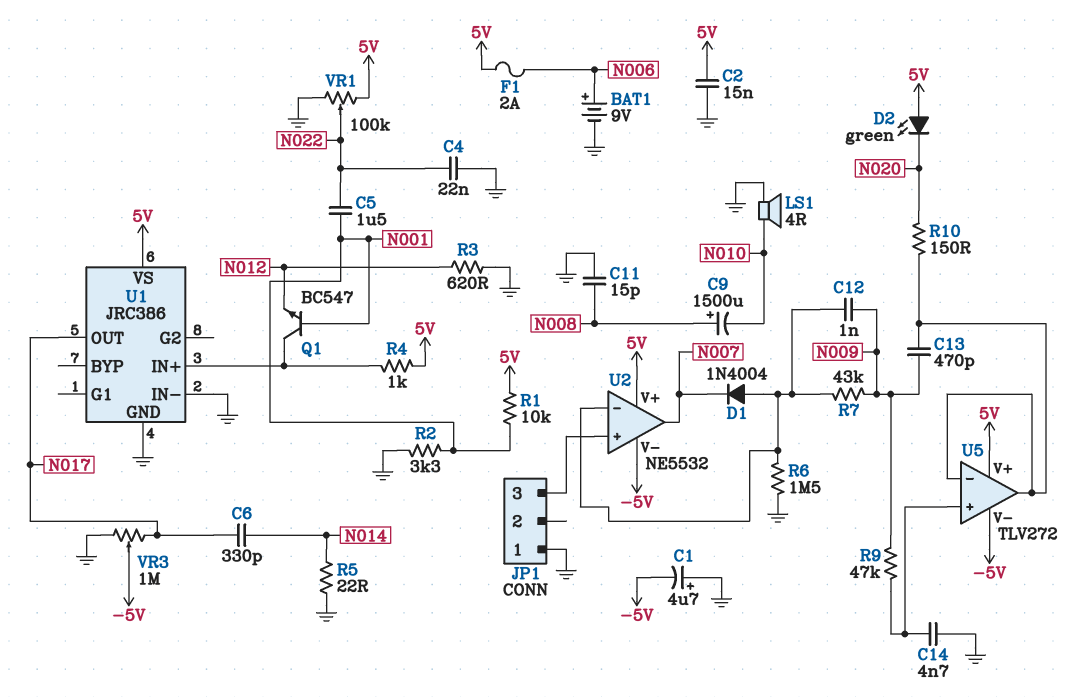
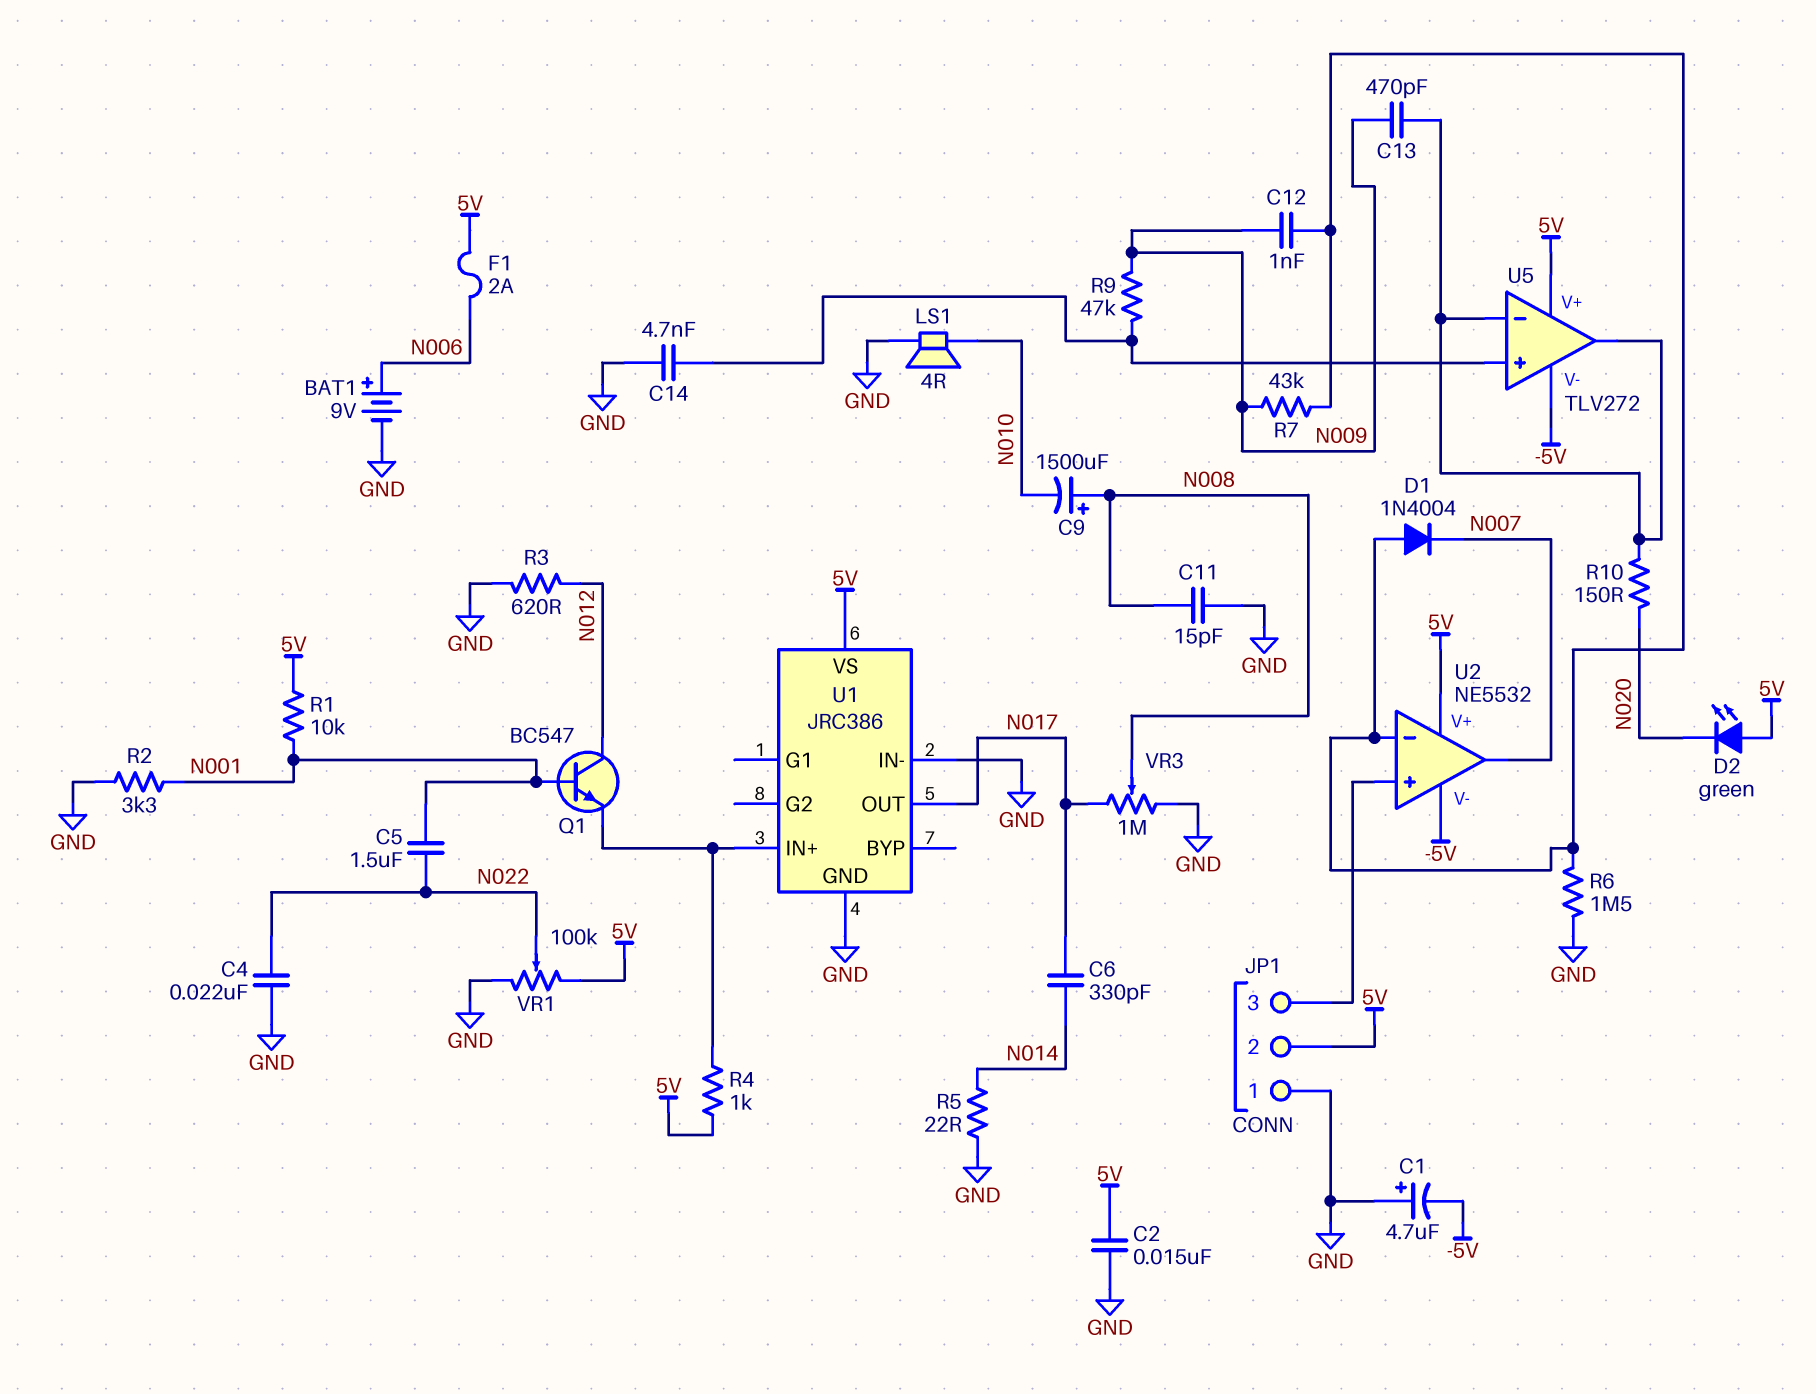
JP1 pin 2: none -> 5V
Q1: NPN BC547 (B N001, C U1/IN+, E N012) -> NPN BC547 (B N001, C N012, E U1/IN+)
VR3: 1M (GND, N017, wiper -5V) -> 1M (GND, N017, wiper N008)

